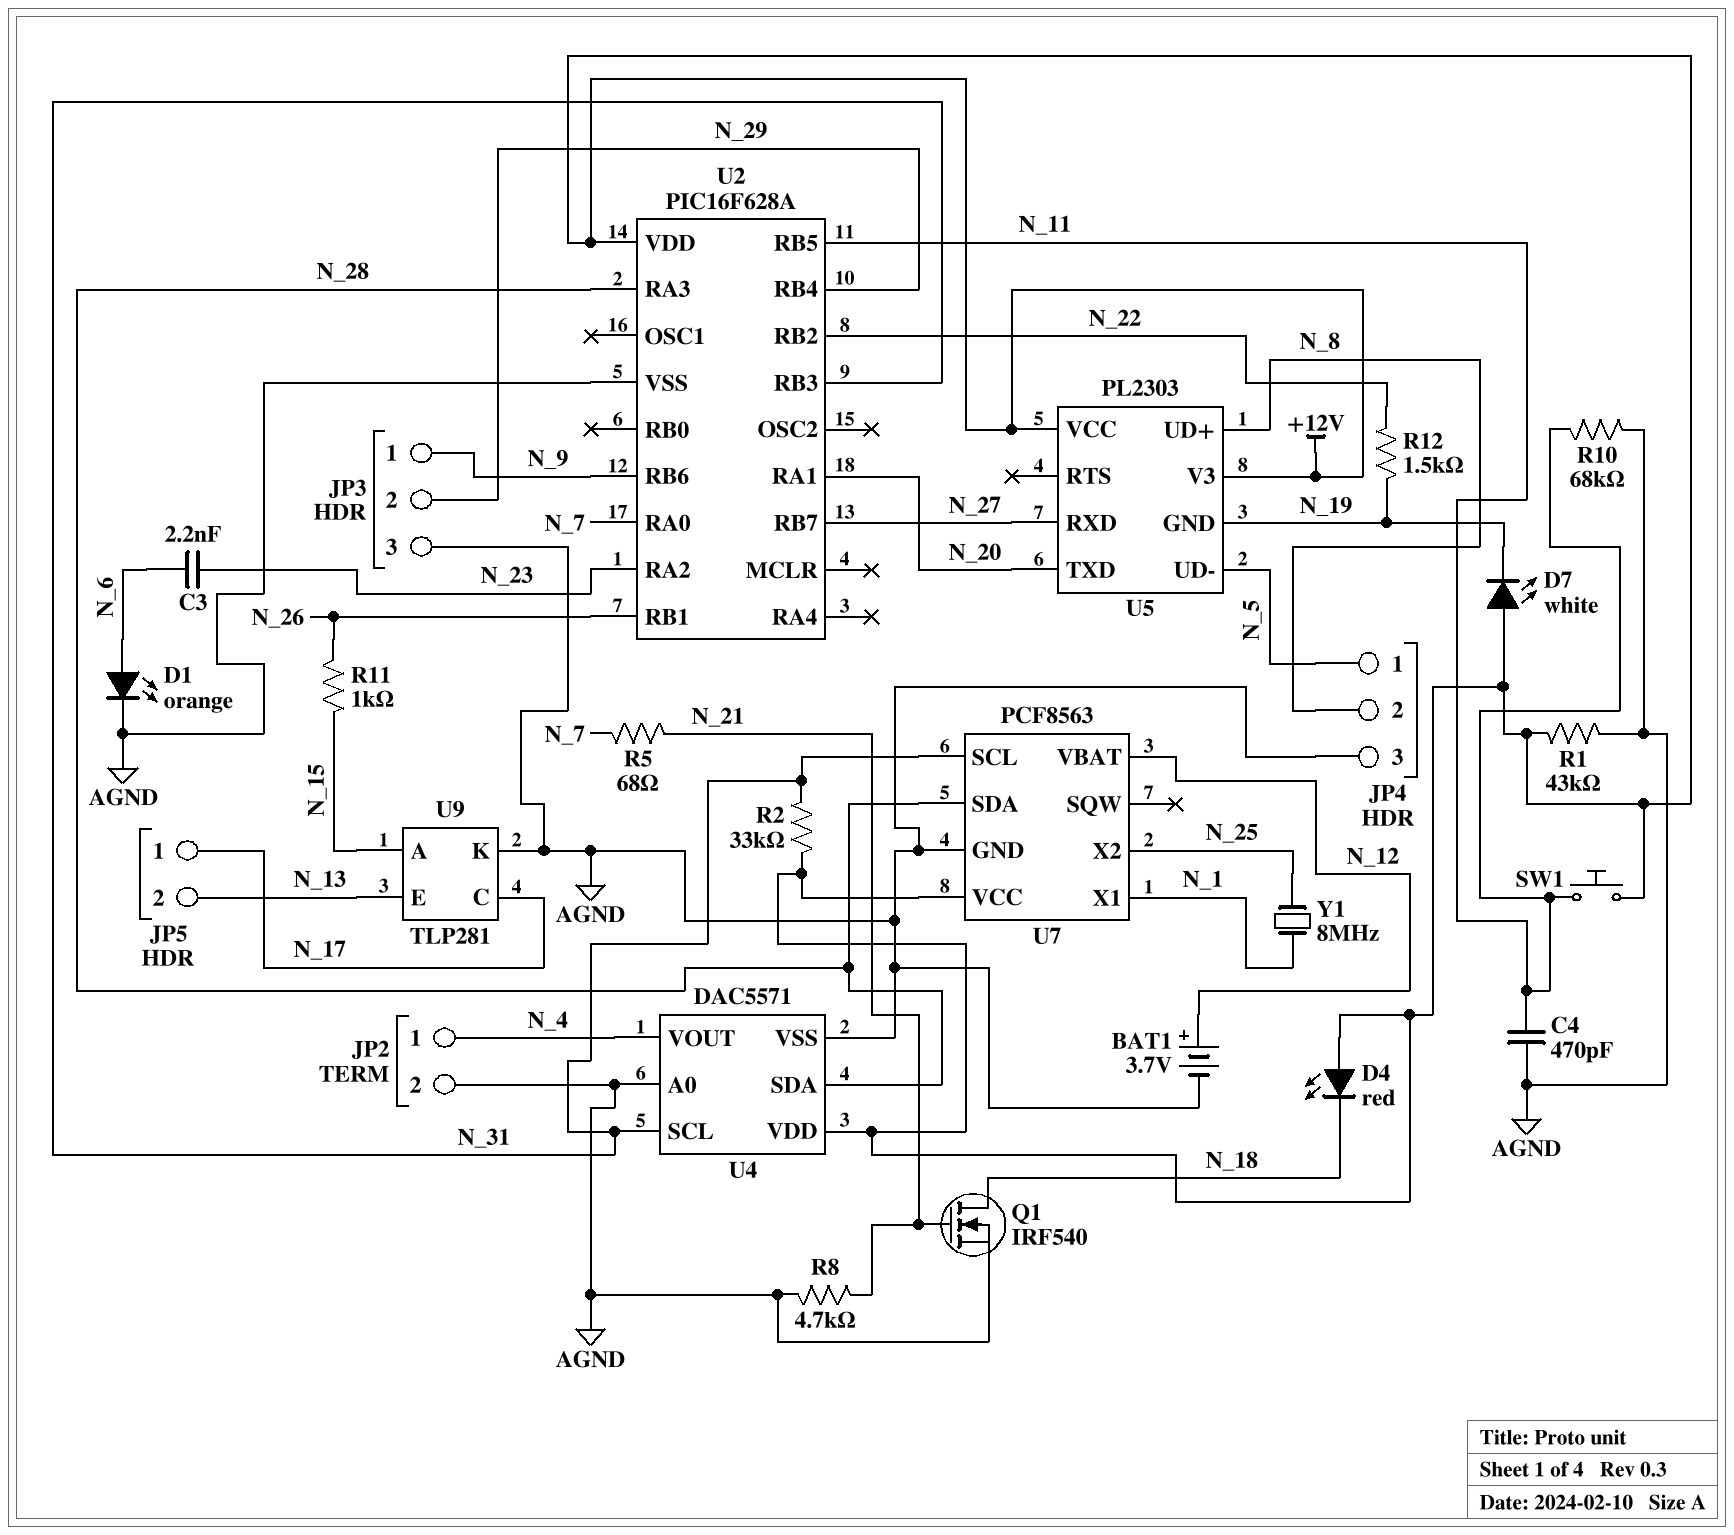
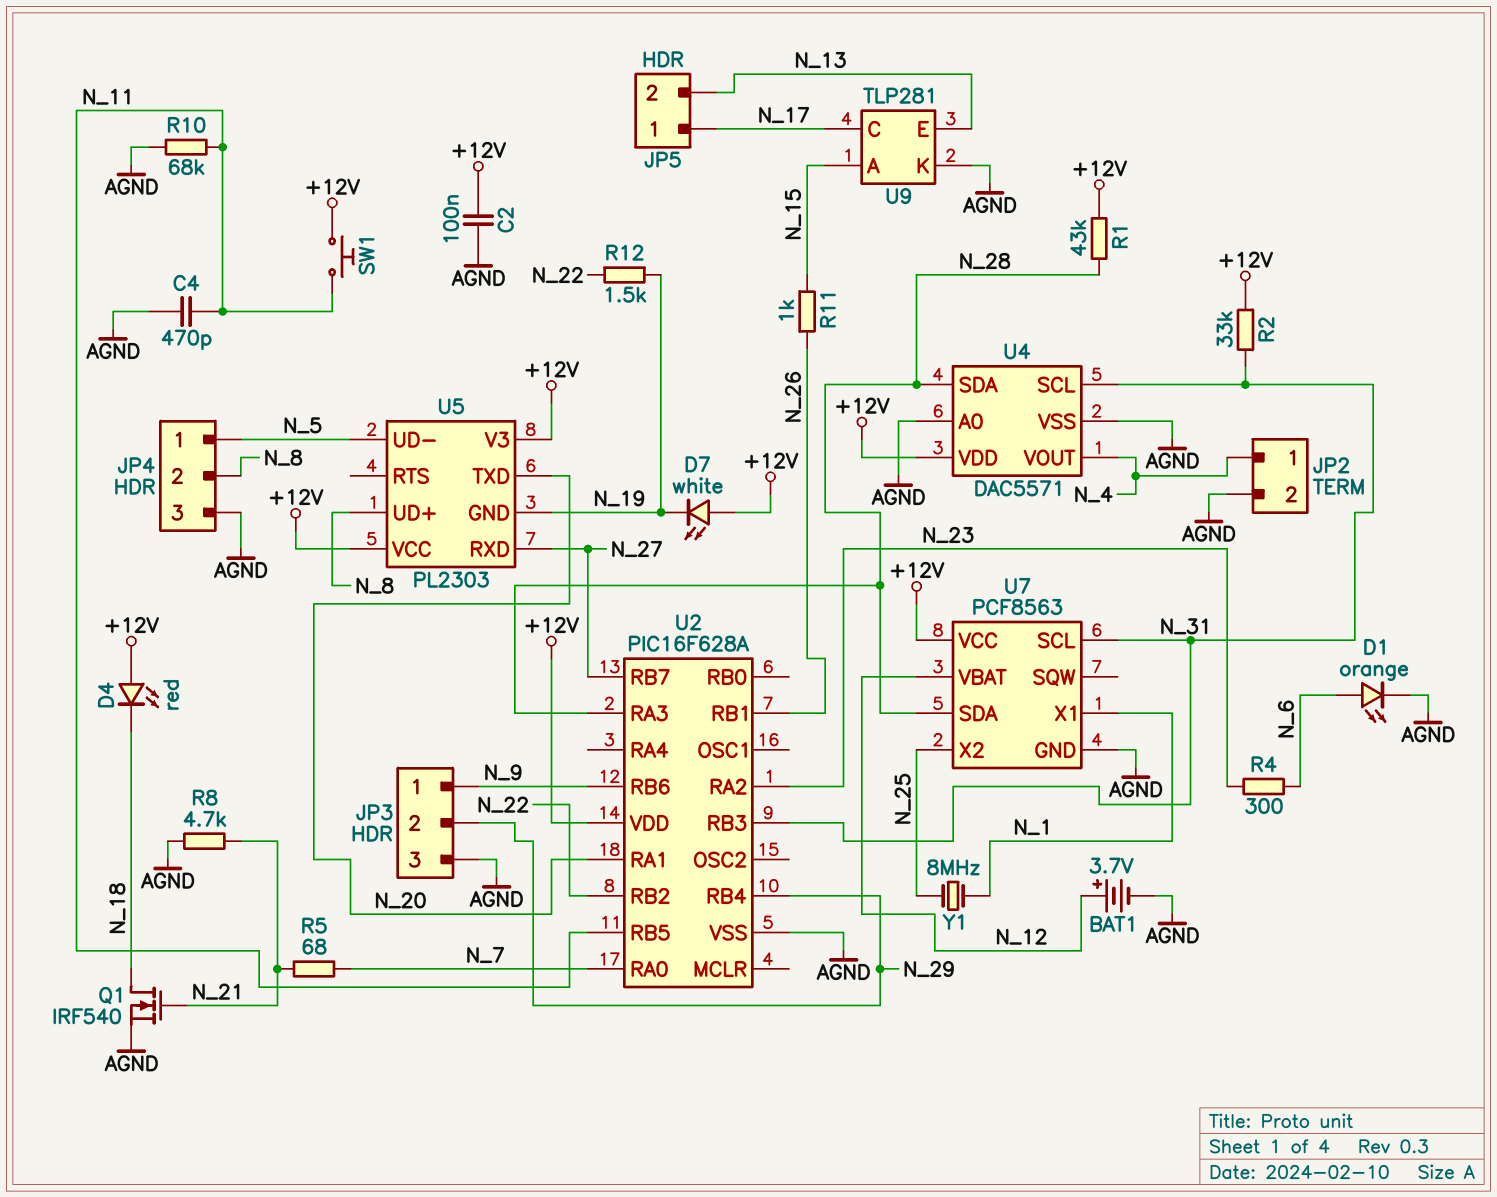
C2: none -> 100nF (+12V, AGND)
C3: 2.2nF (N_6, N_23) -> none
R1: 43k (+12V, AGND) -> 43k (+12V, N_28)
R4: none -> 300 (N_6, N_23)

